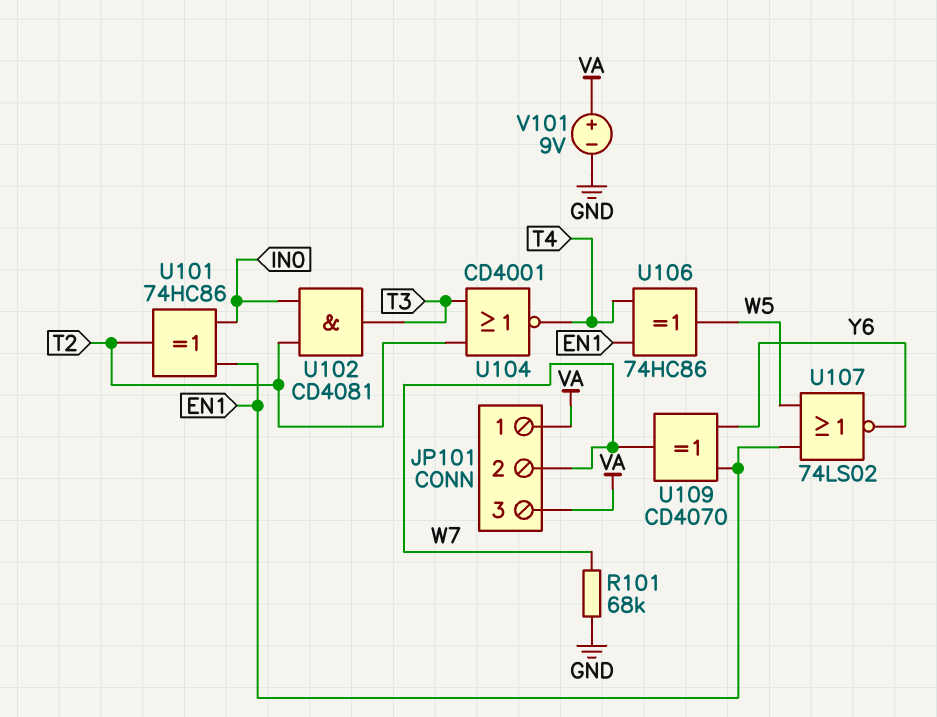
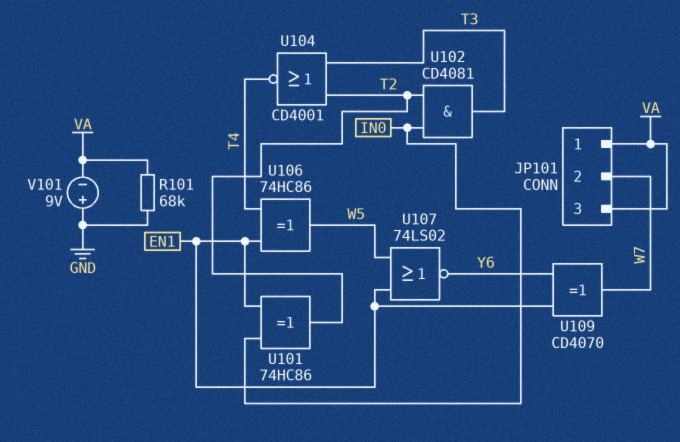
R101: 68k (GND, W7) -> 68k (GND, VA)
V101: 9V (plus VA, minus GND) -> 9V (plus GND, minus VA)

